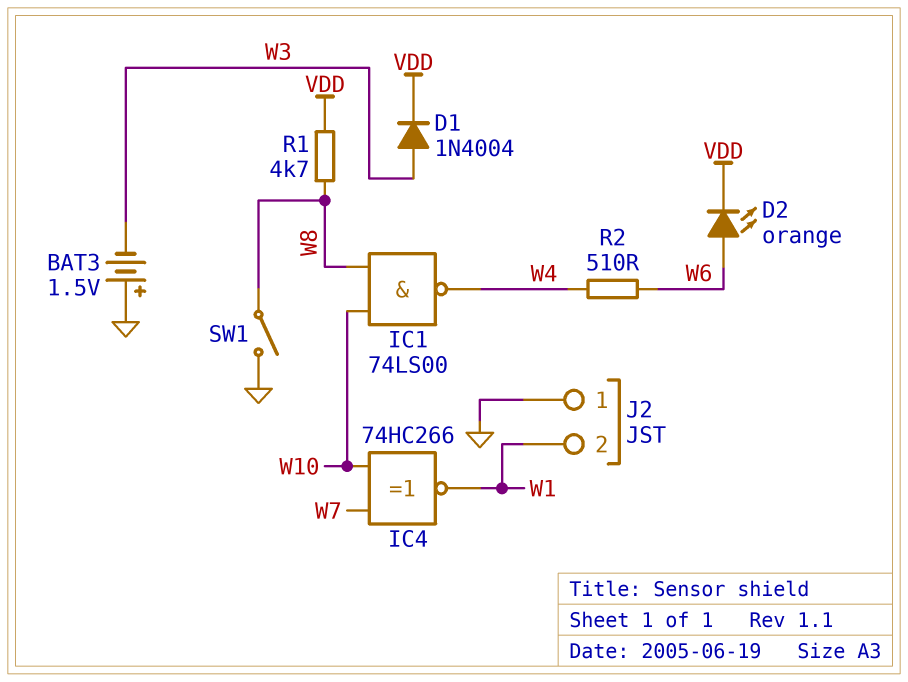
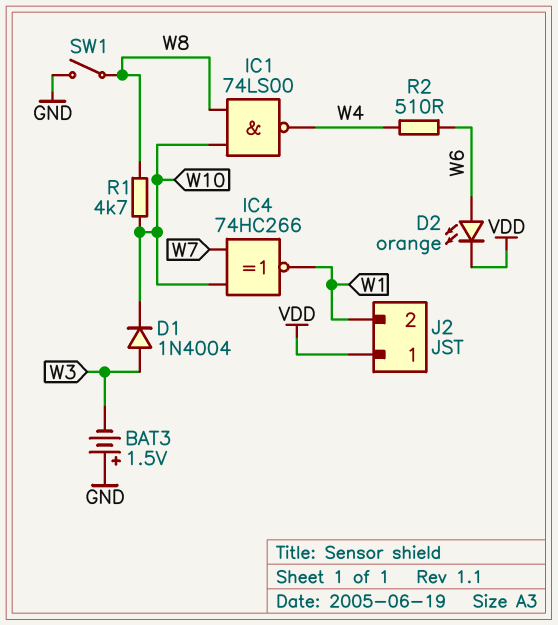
D1: diode 1N4004 (A W3, K VDD) -> diode 1N4004 (A W3, K W10)
J2 pin 1: GND -> VDD
R1: 4.7k (VDD, W8) -> 4.7k (W8, W10)

